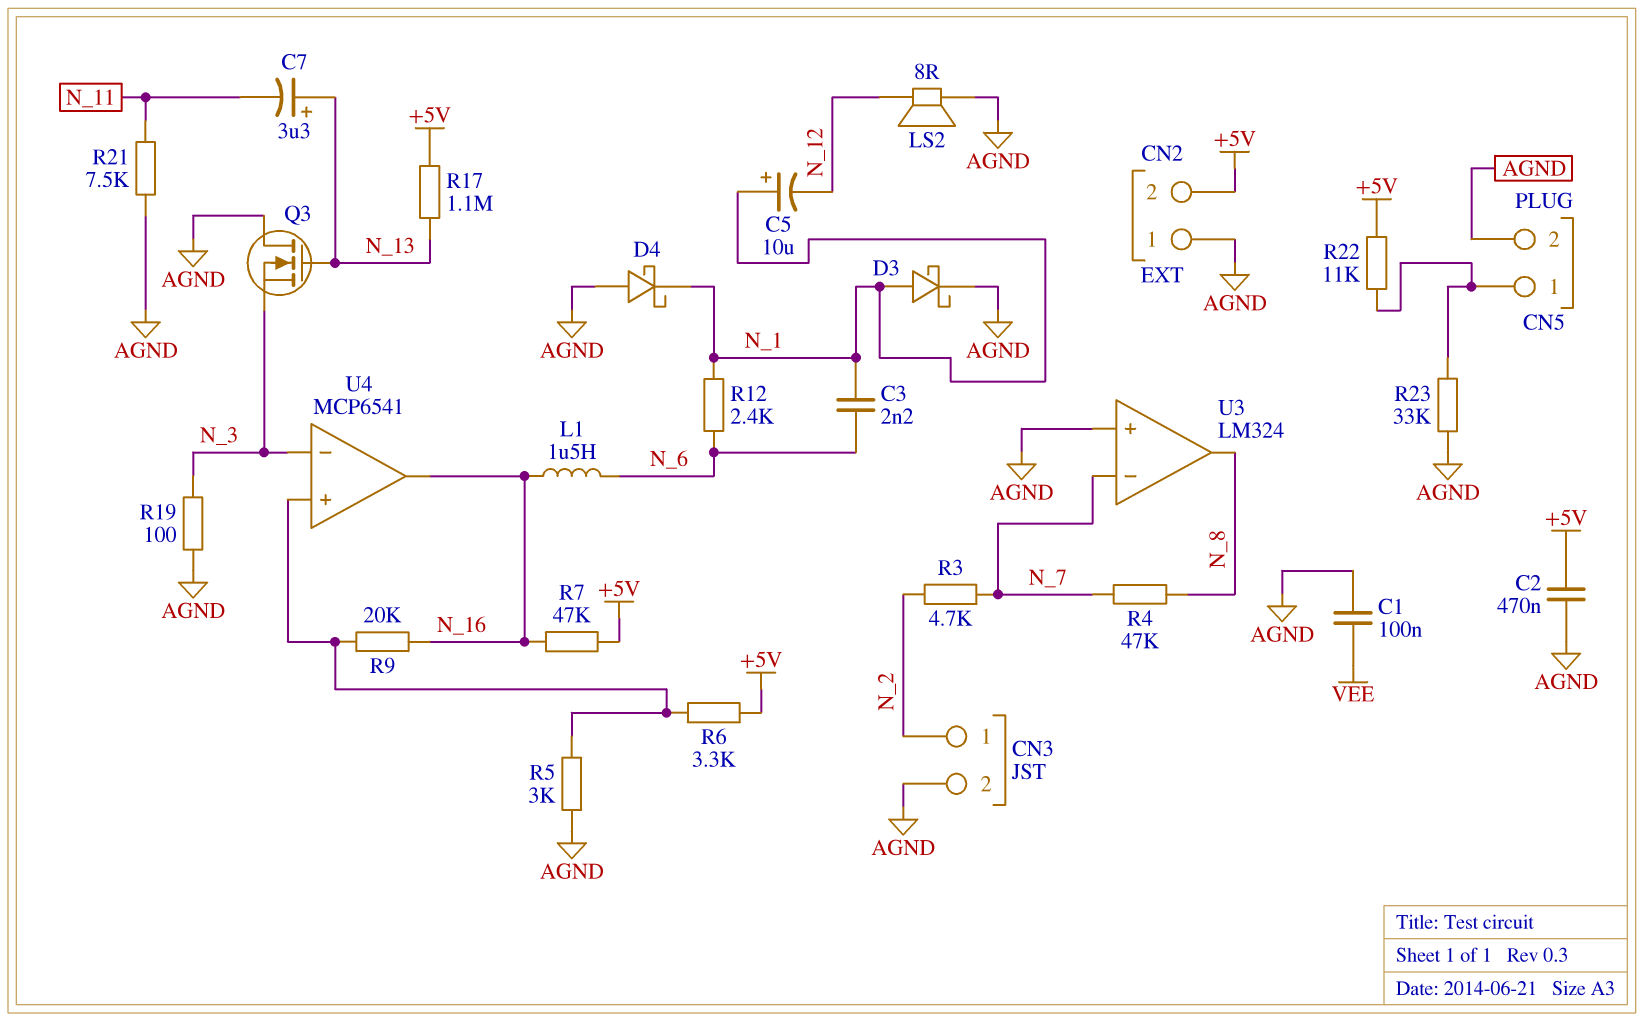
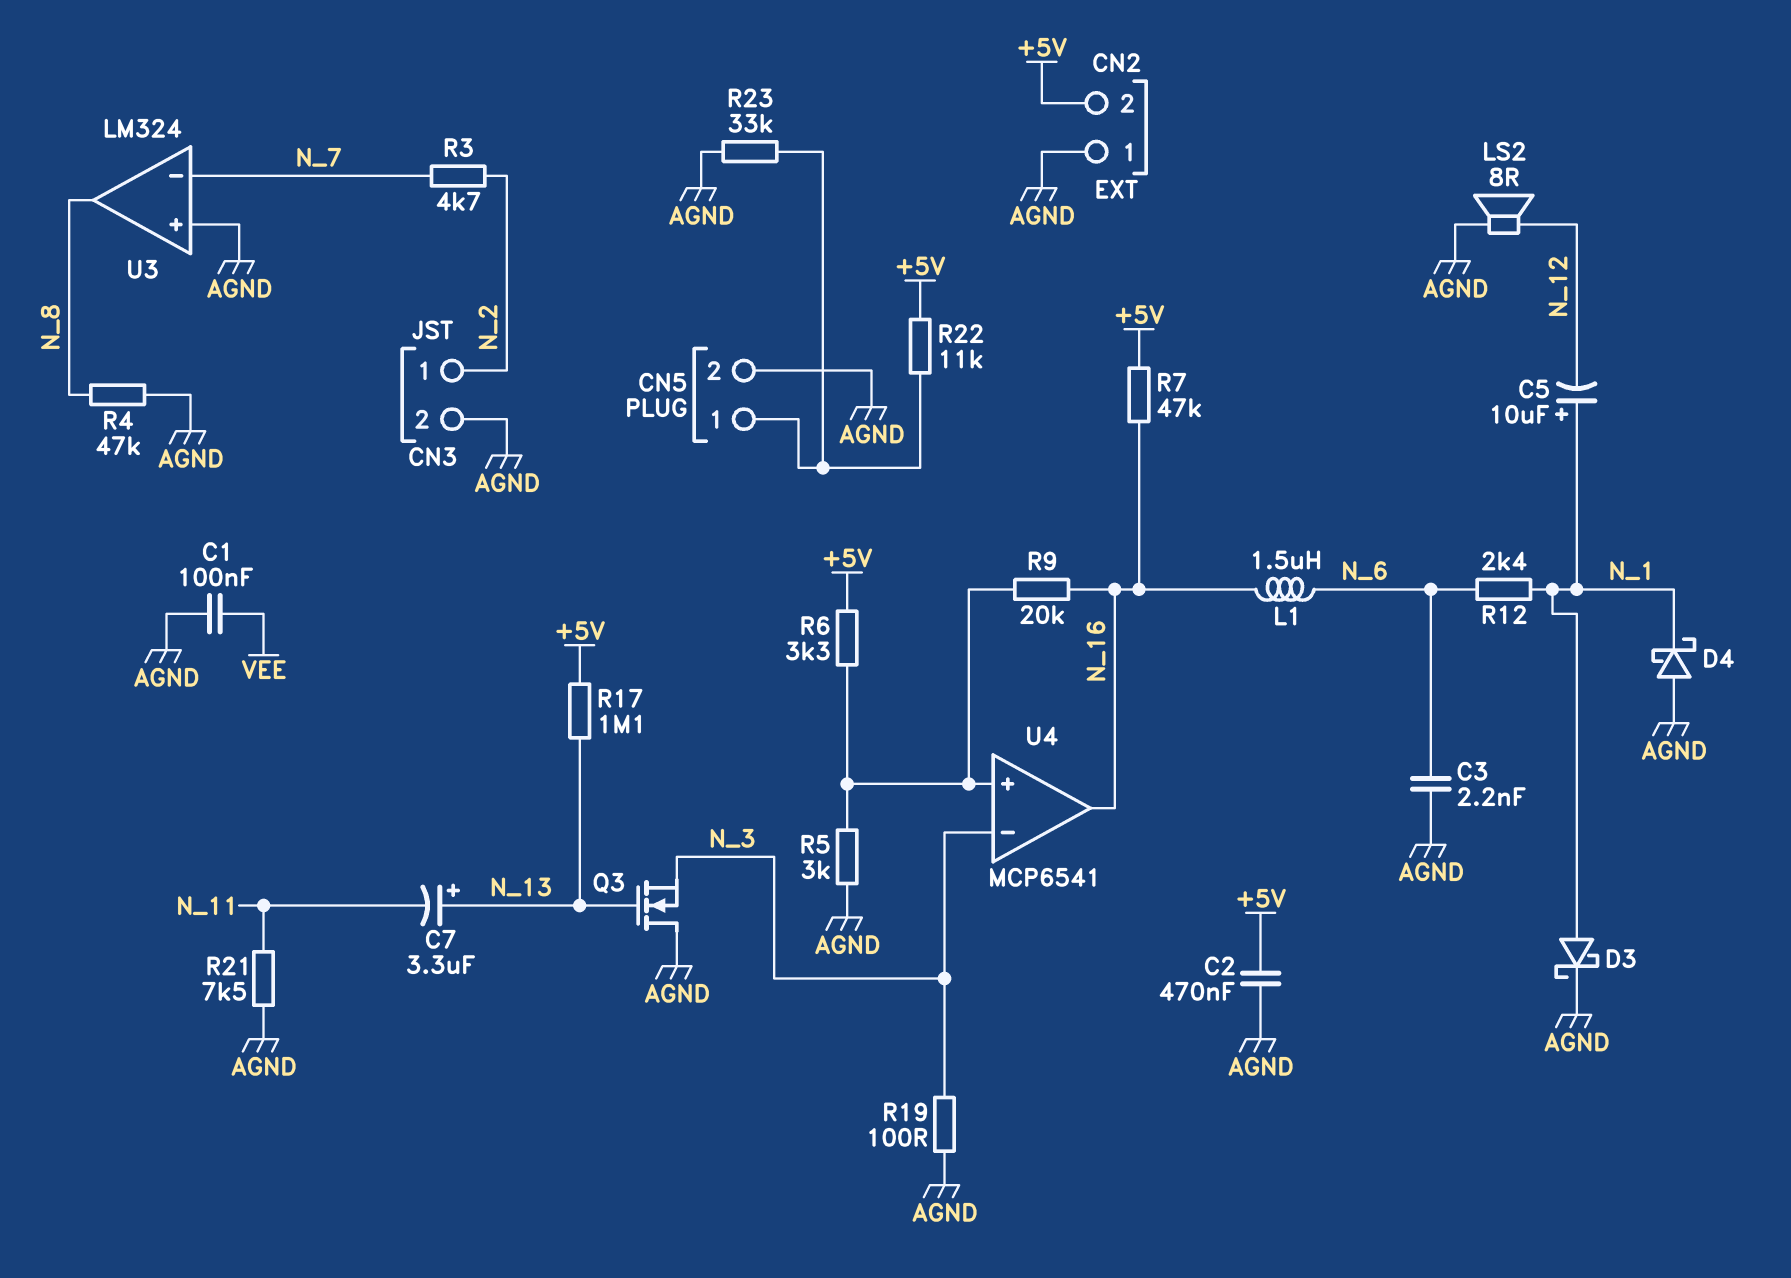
C3: 2.2nF (N_1, N_6) -> 2.2nF (AGND, N_6)
R4: 47k (N_7, N_8) -> 47k (AGND, N_8)

